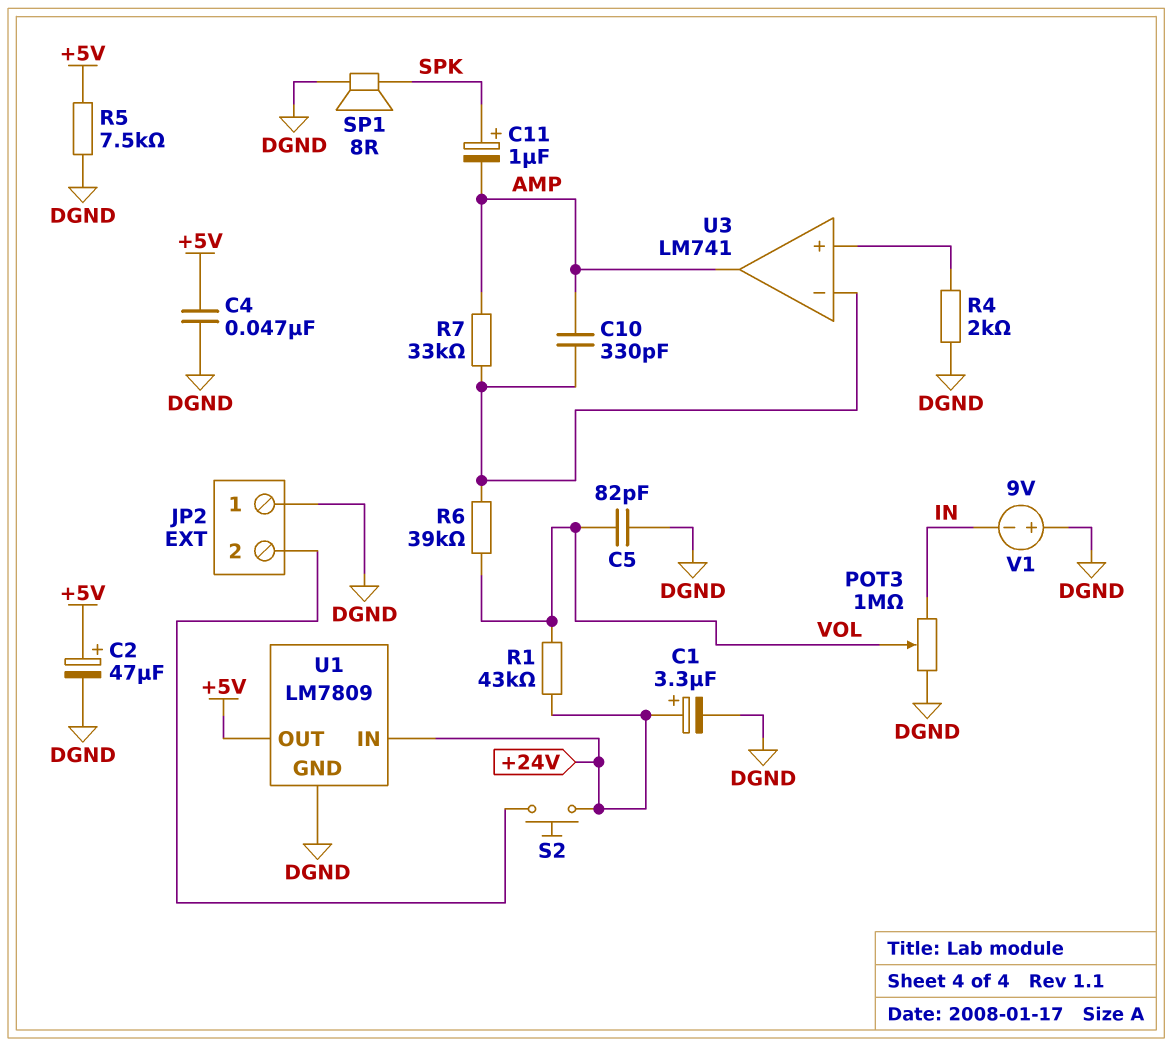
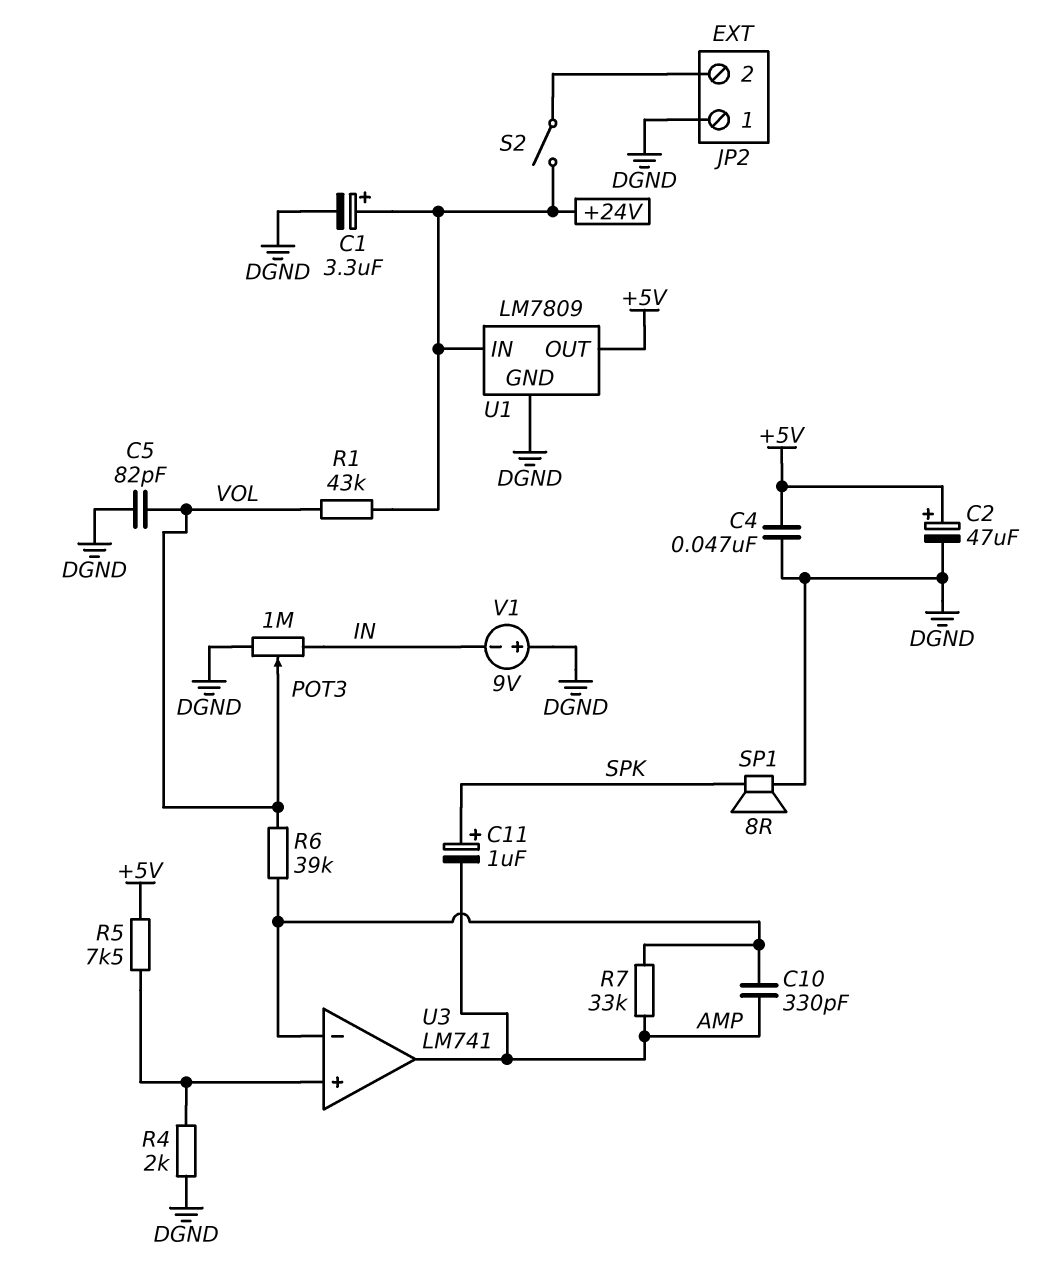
R5: 7.5k (+5V, DGND) -> 7.5k (+5V, U3/in+)
S2: button (+24V, JP2/2) -> switch (+24V, JP2/2)

